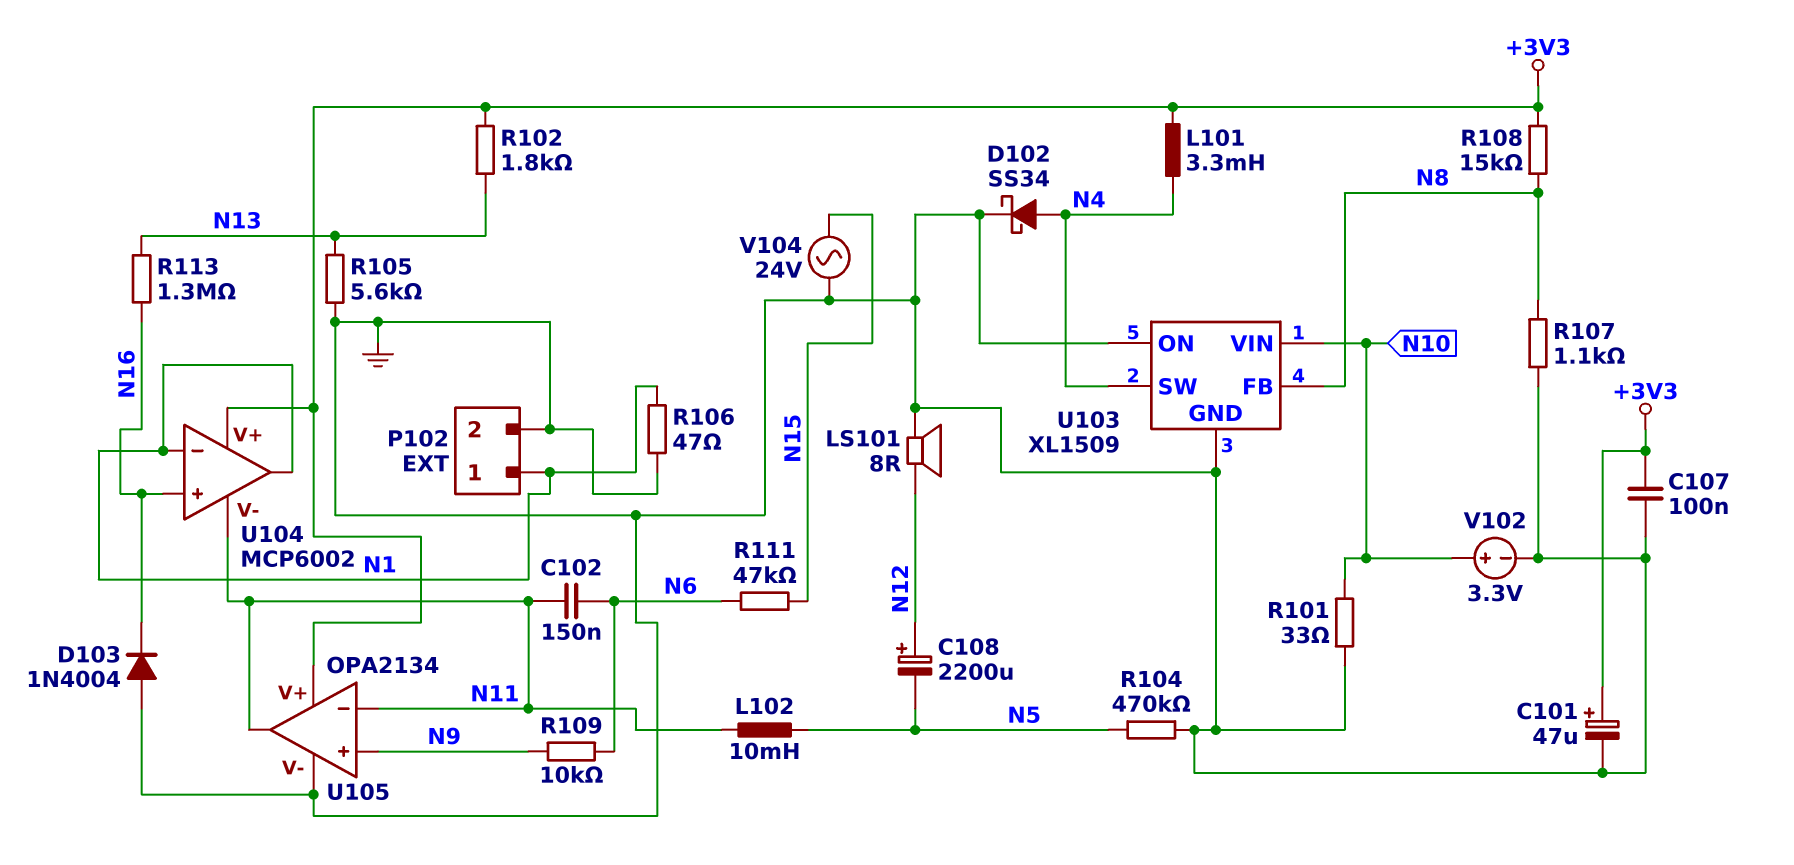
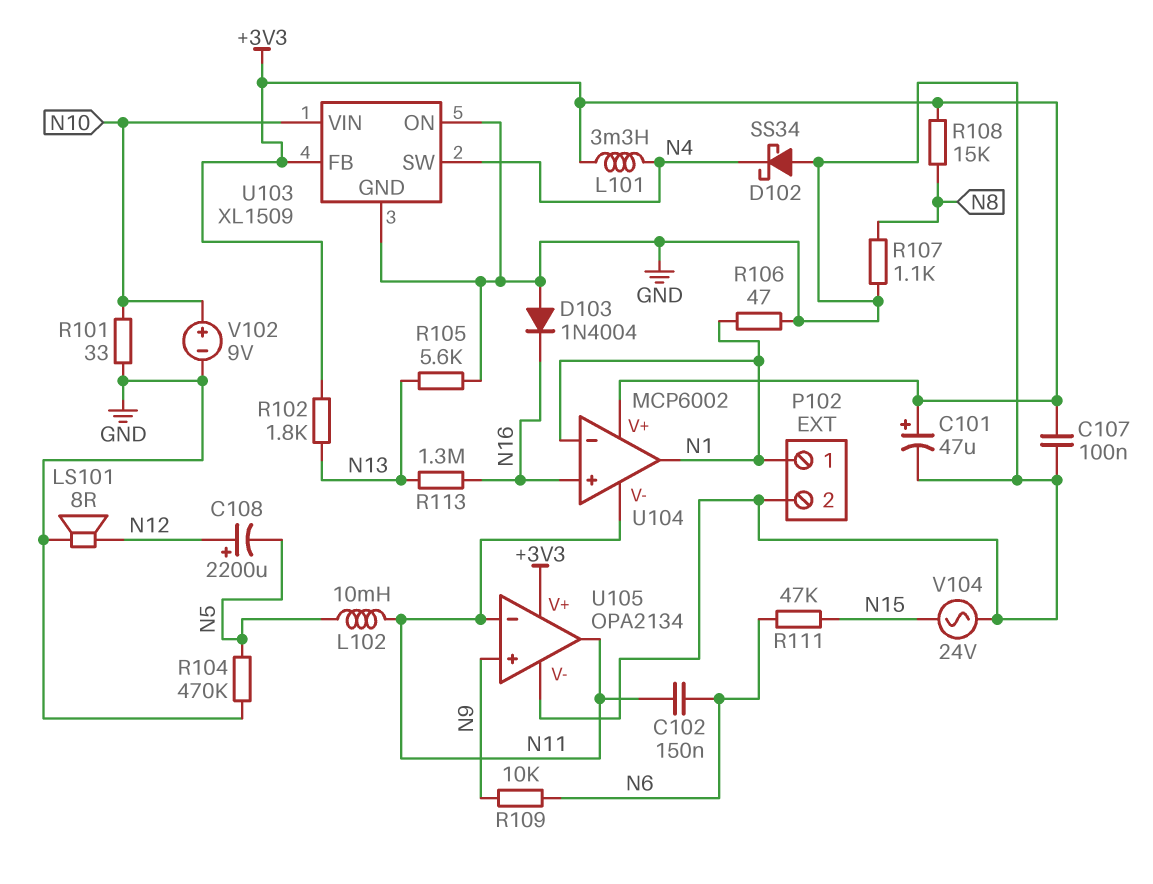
D102: schottky SS34 (A N4, K GND) -> schottky SS34 (A GND, K N4)
U103 pin FB: N8 -> +3V3
V102: 3.3V (plus N10, minus GND) -> 9V (plus N10, minus GND)

